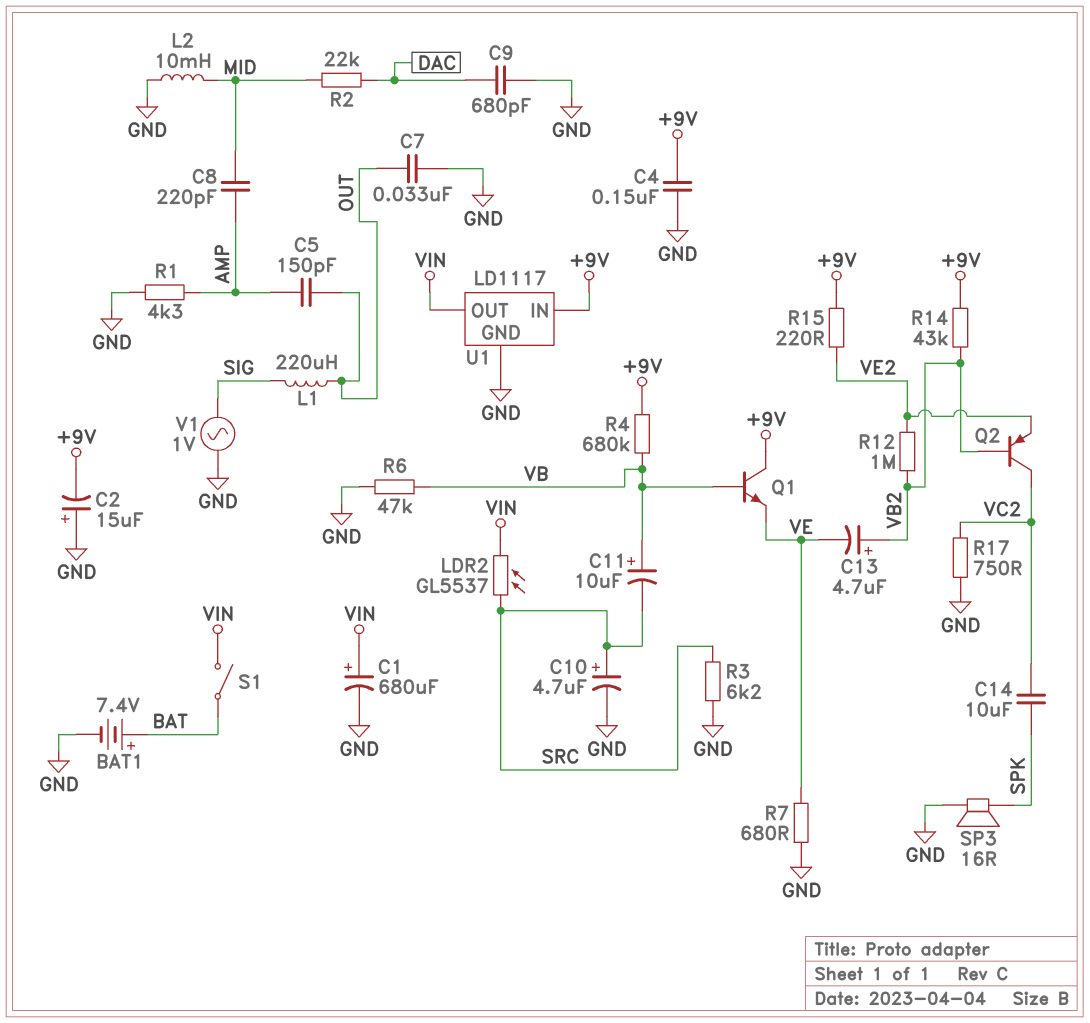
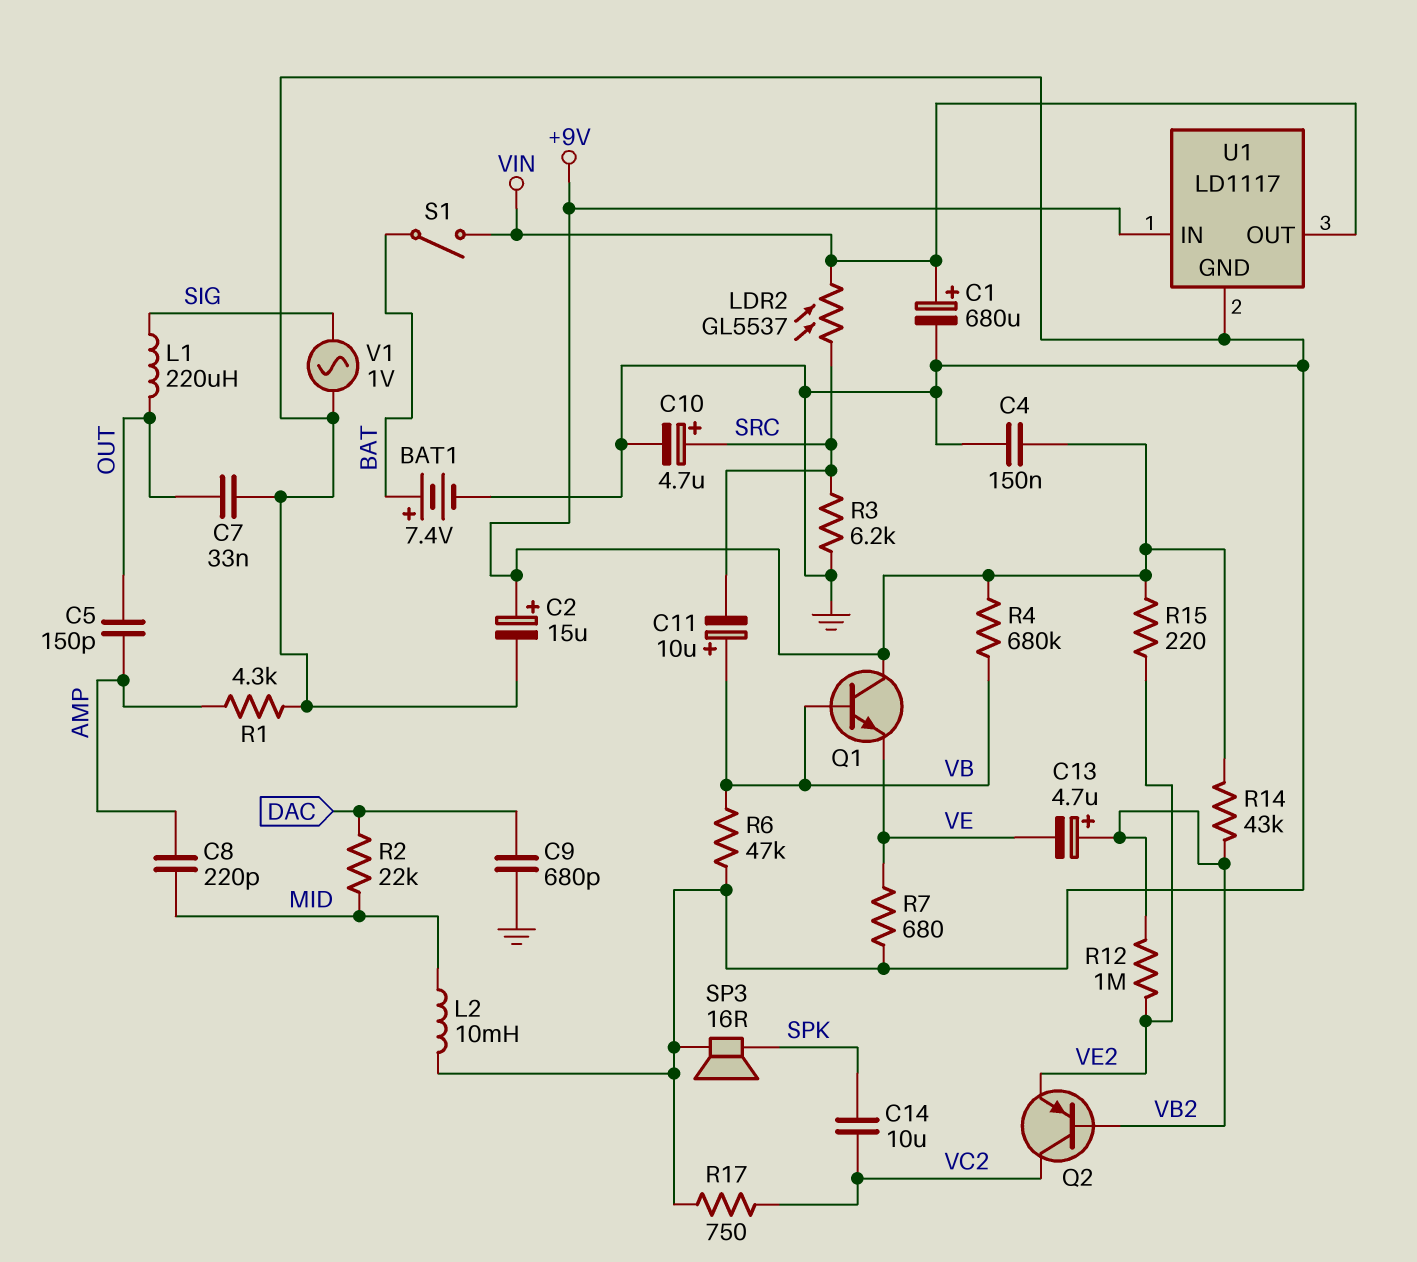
C2: 15uF (plus GND, minus +9V) -> 15uF (plus +9V, minus GND)

